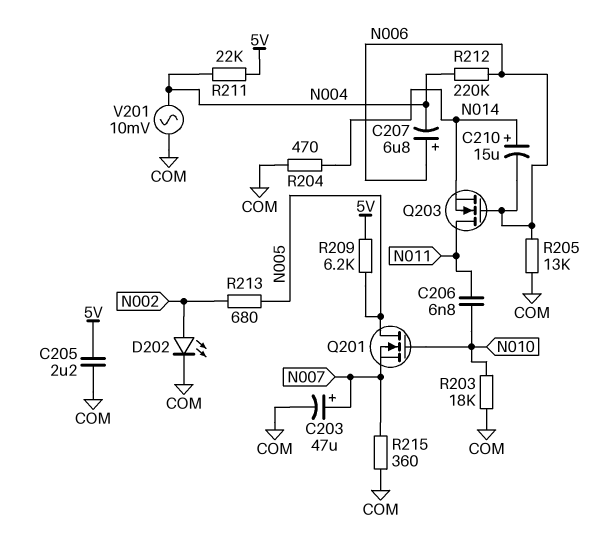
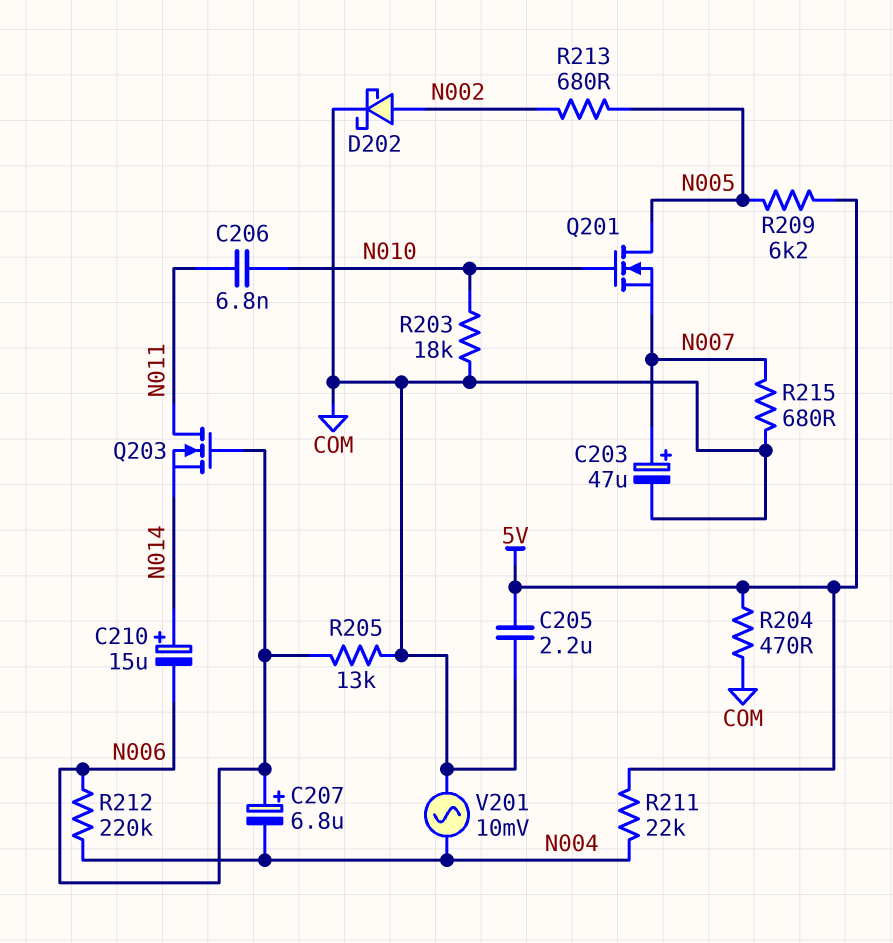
D202: LED (A N002, K COM) -> schottky (A N002, K COM)
R204: 470 (COM, N014) -> 470 (5V, COM)
R215: 360 (COM, N007) -> 680 (COM, N007)

